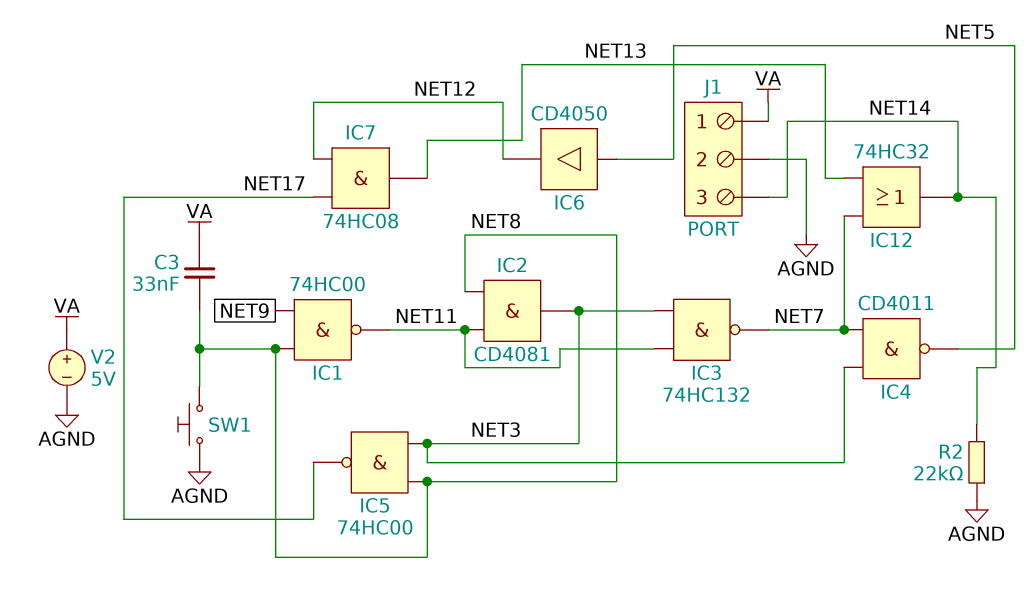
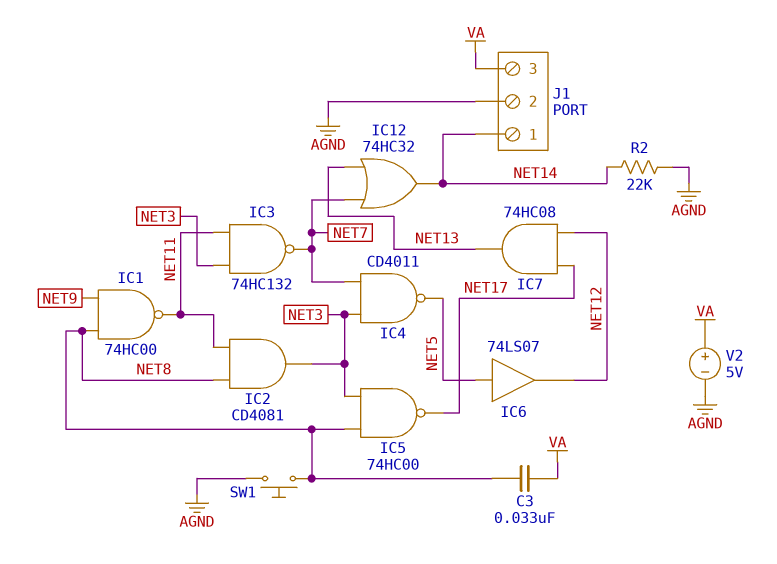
IC6: buffer CD4050 (in NET5, out NET12) -> buffer 74LS07 (in NET5, out NET12)
J1 pin 1: VA -> NET14
J1 pin 3: NET14 -> VA

